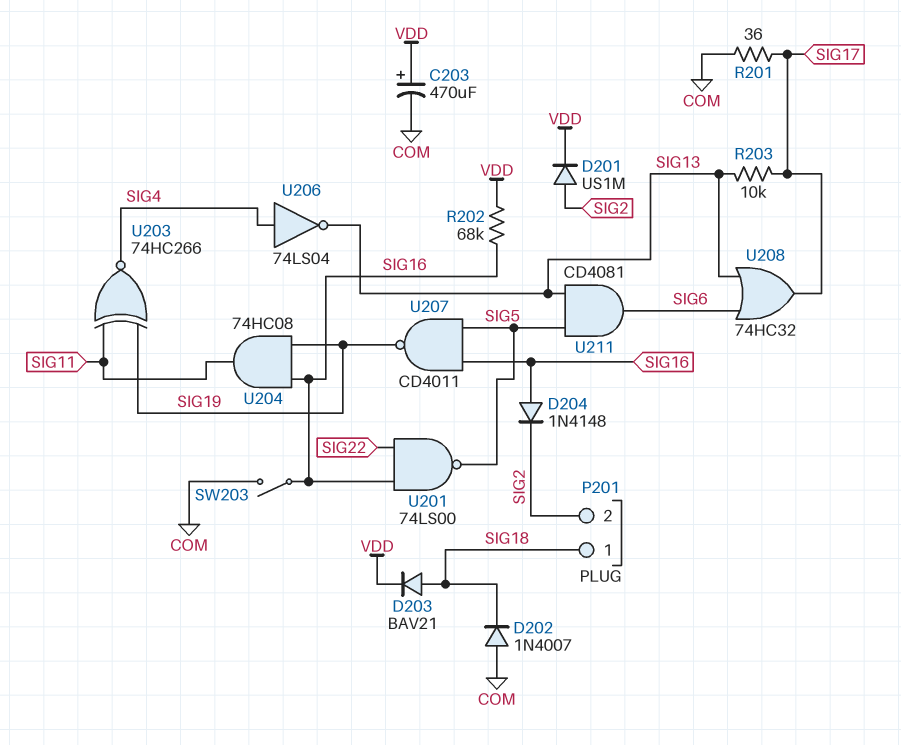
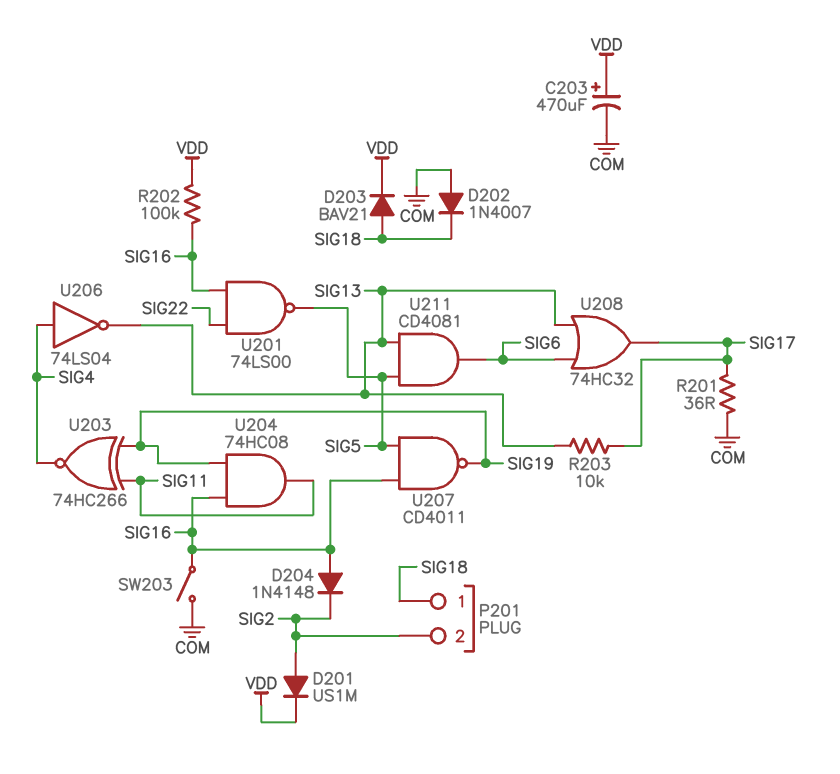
R202: 68k (SIG16, VDD) -> 100k (SIG16, VDD)

